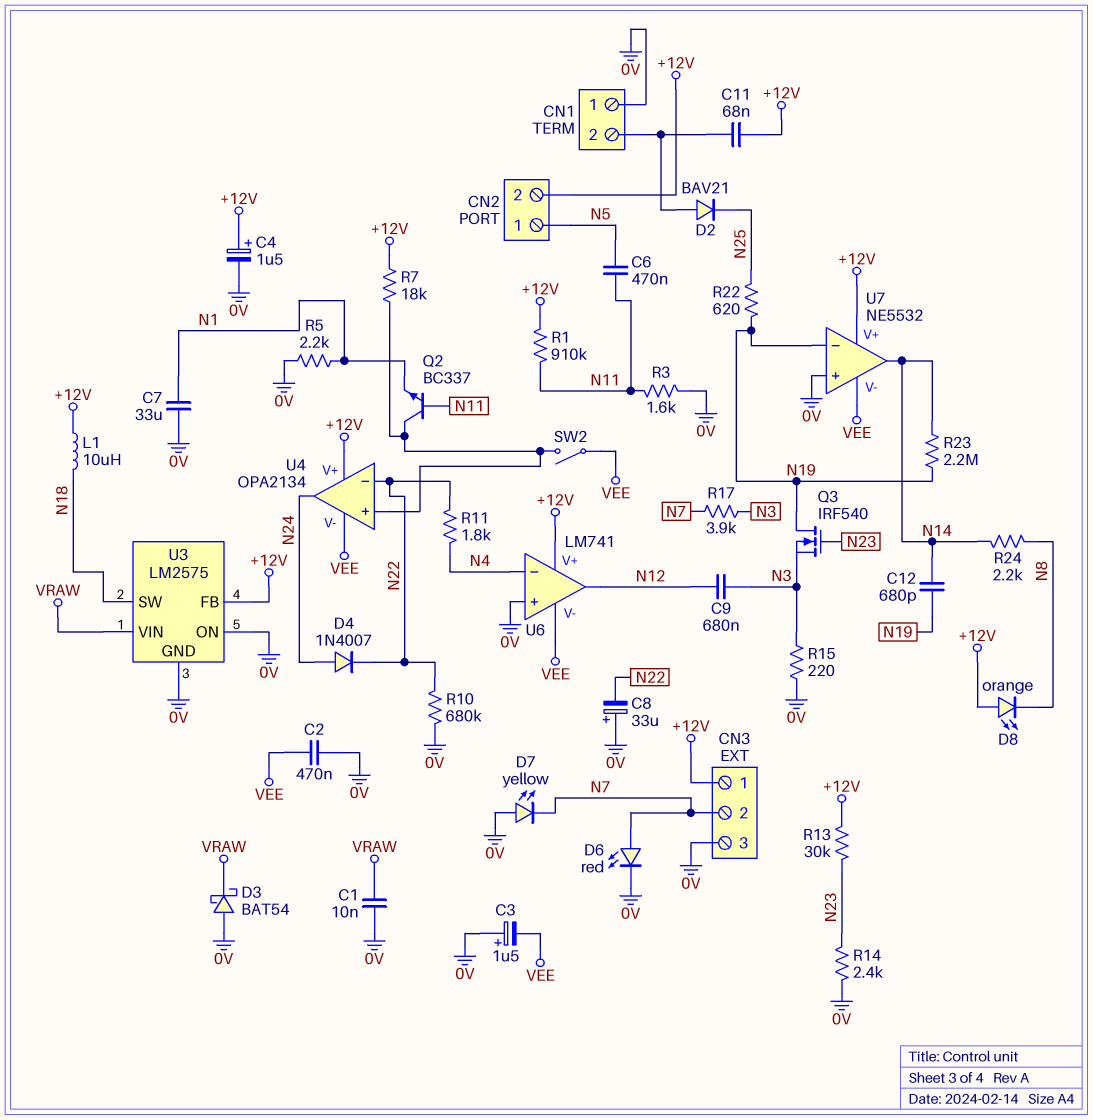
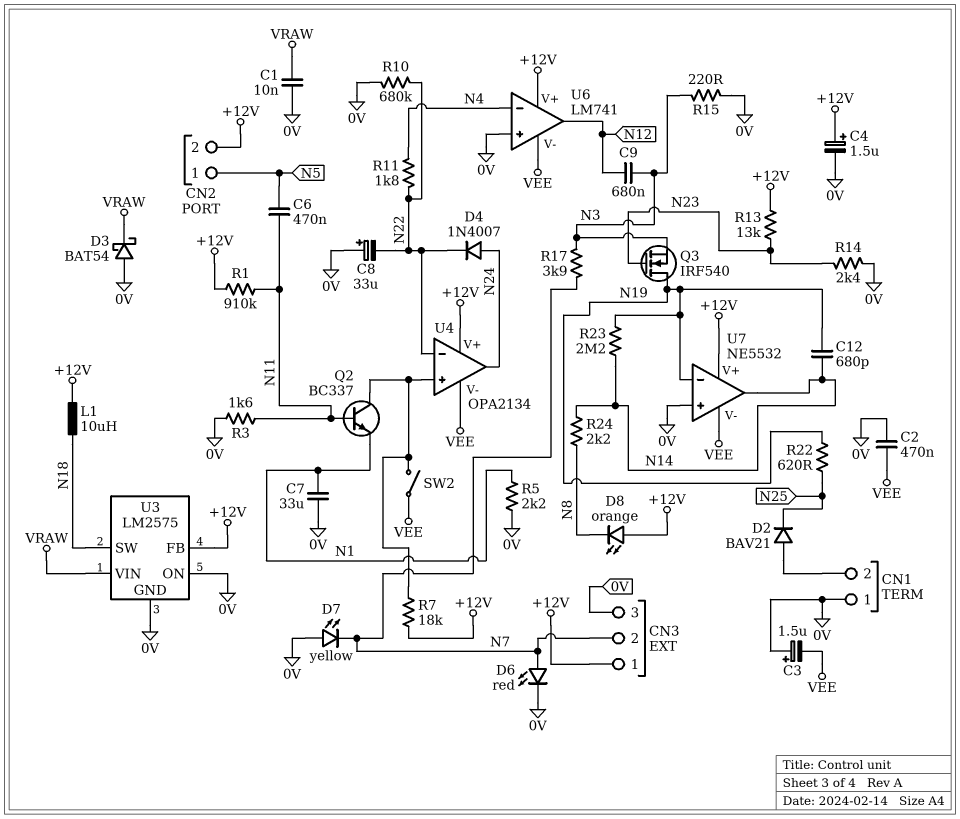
C11: 68nF (+12V, CN1/2) -> none
R13: 30k (+12V, N23) -> 13k (+12V, N23)

